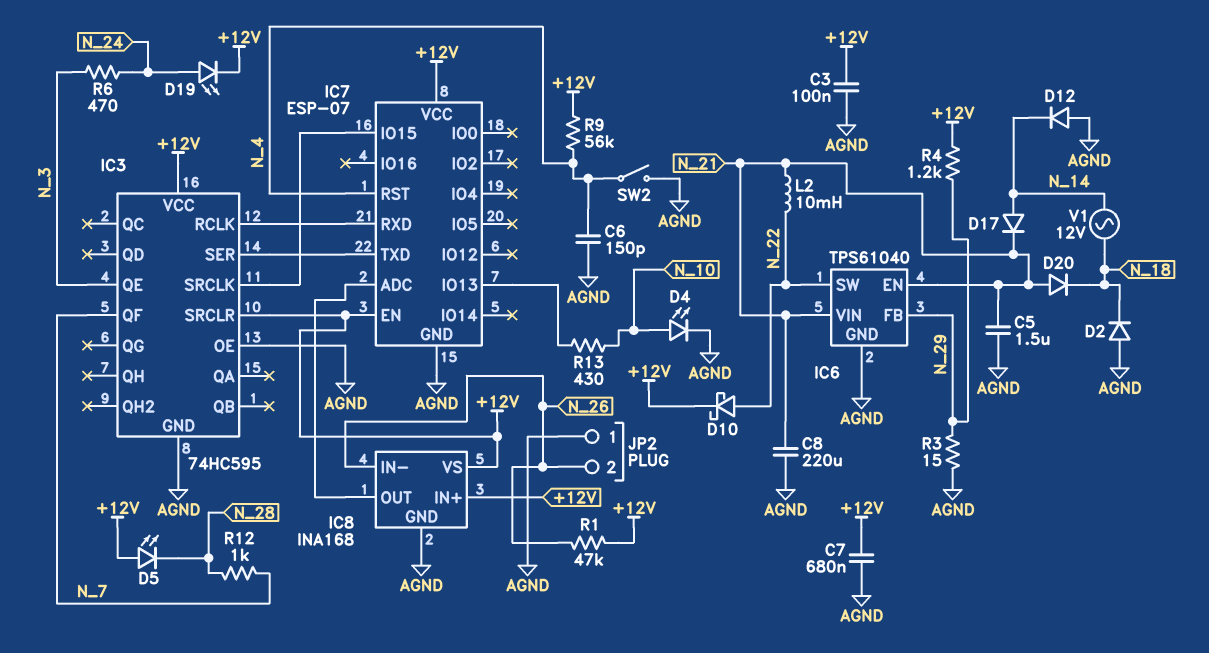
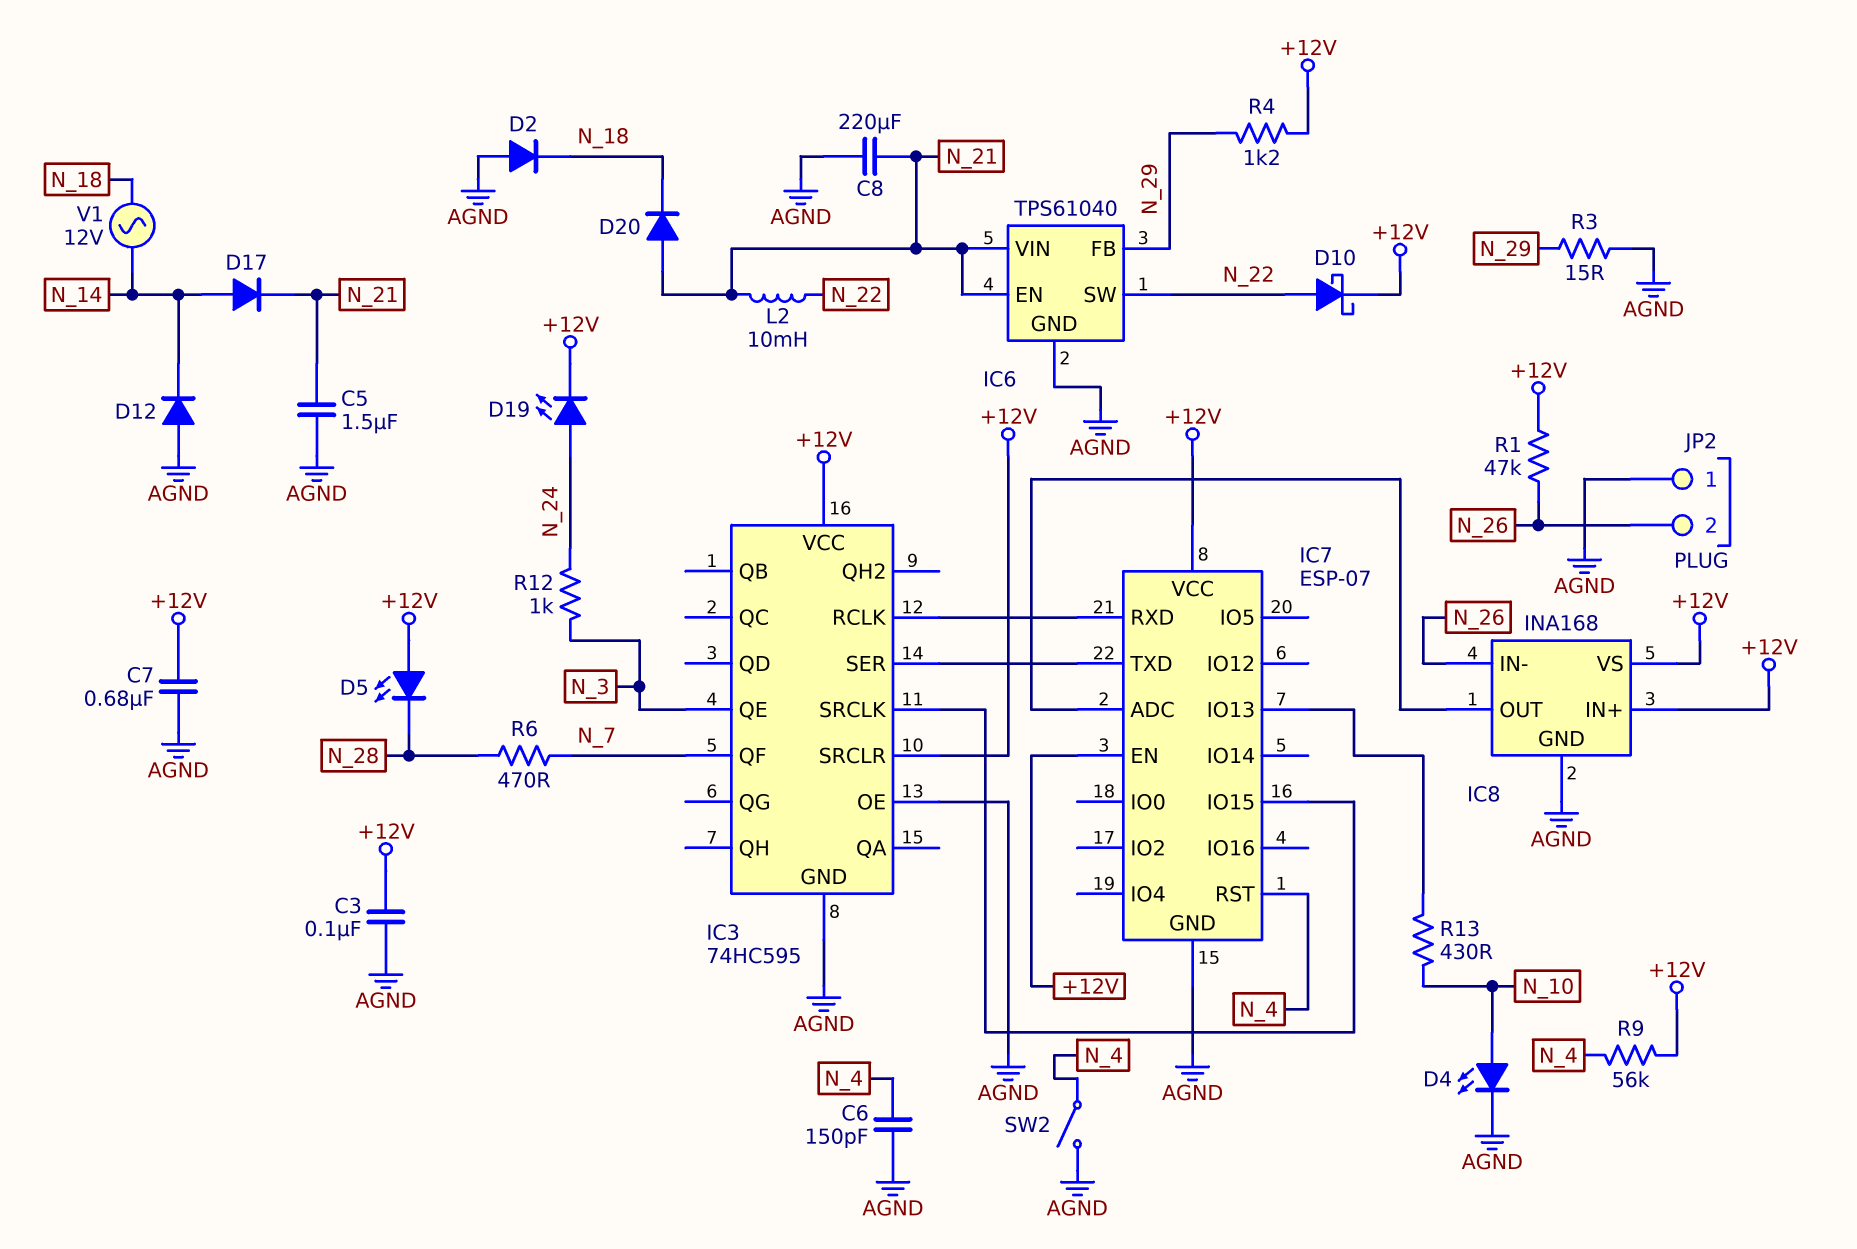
R6: 470 (N_3, N_24) -> 470 (N_7, N_28)
R12: 1k (N_7, N_28) -> 1k (N_3, N_24)

